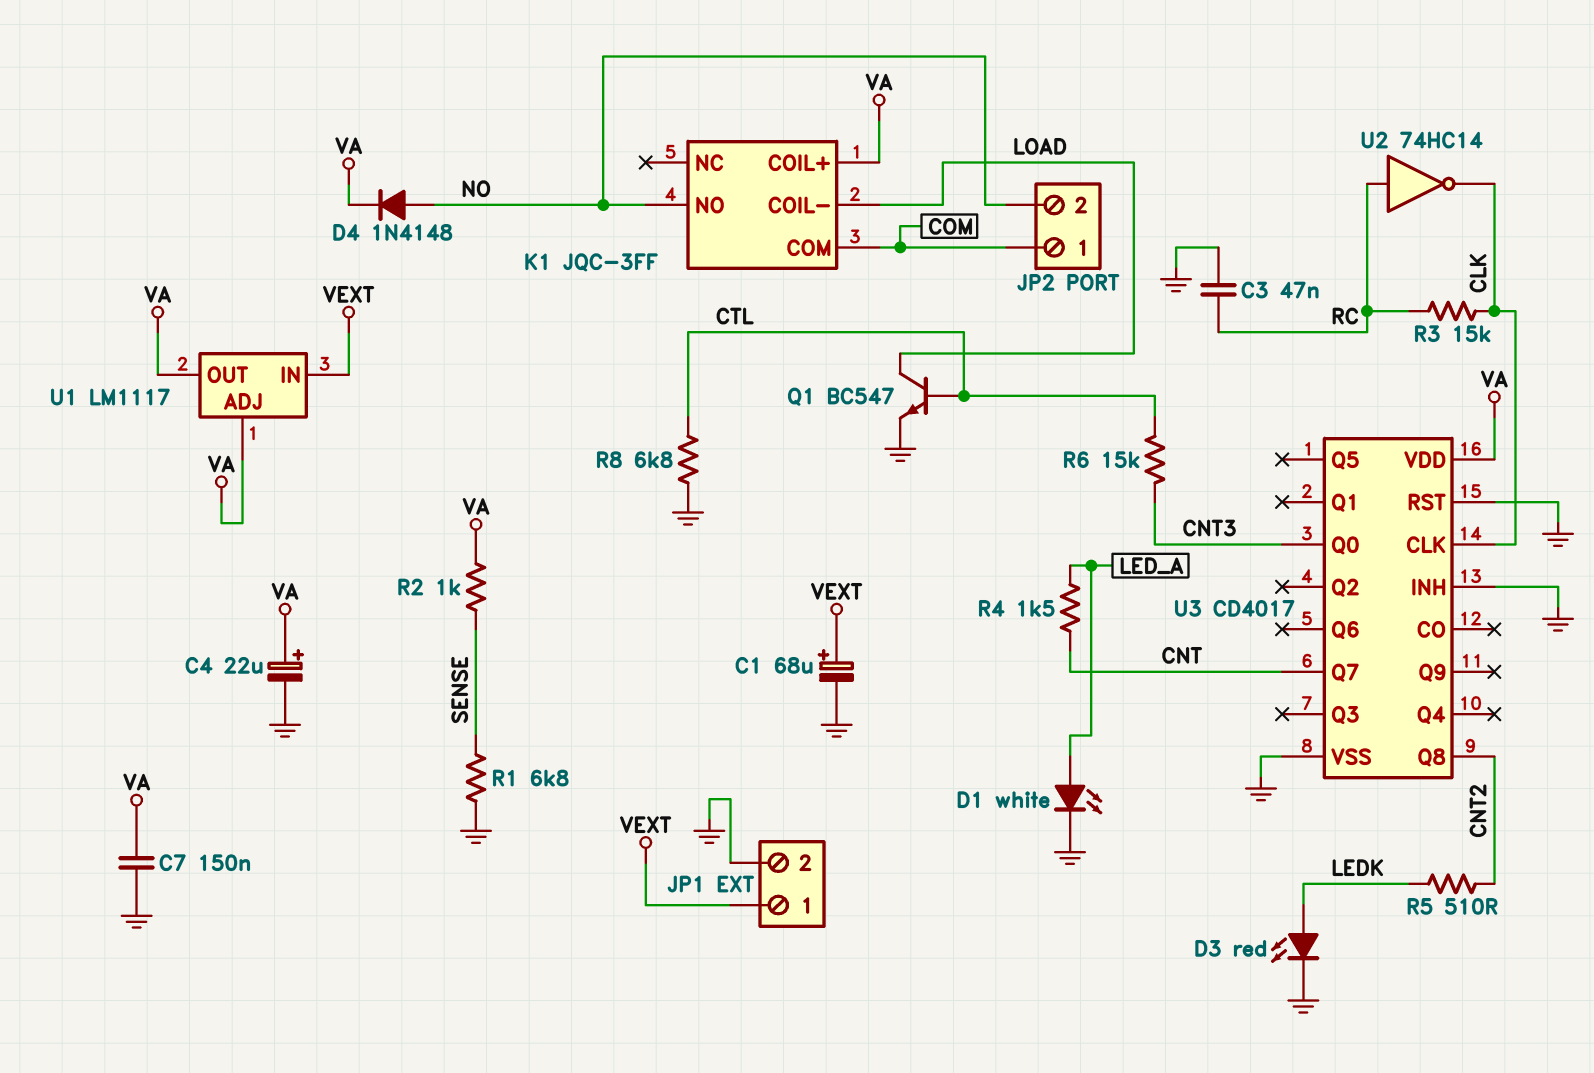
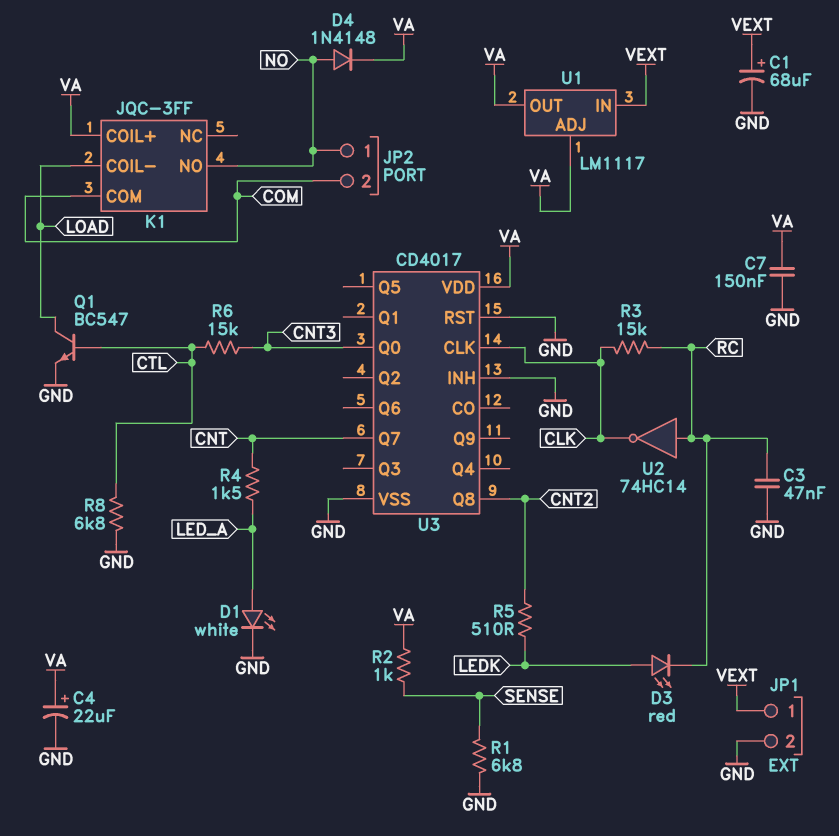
D3: LED red (A LEDK, K GND) -> LED red (A LEDK, K RC)
JP2 pin 1: COM -> NO
JP2 pin 2: NO -> COM

